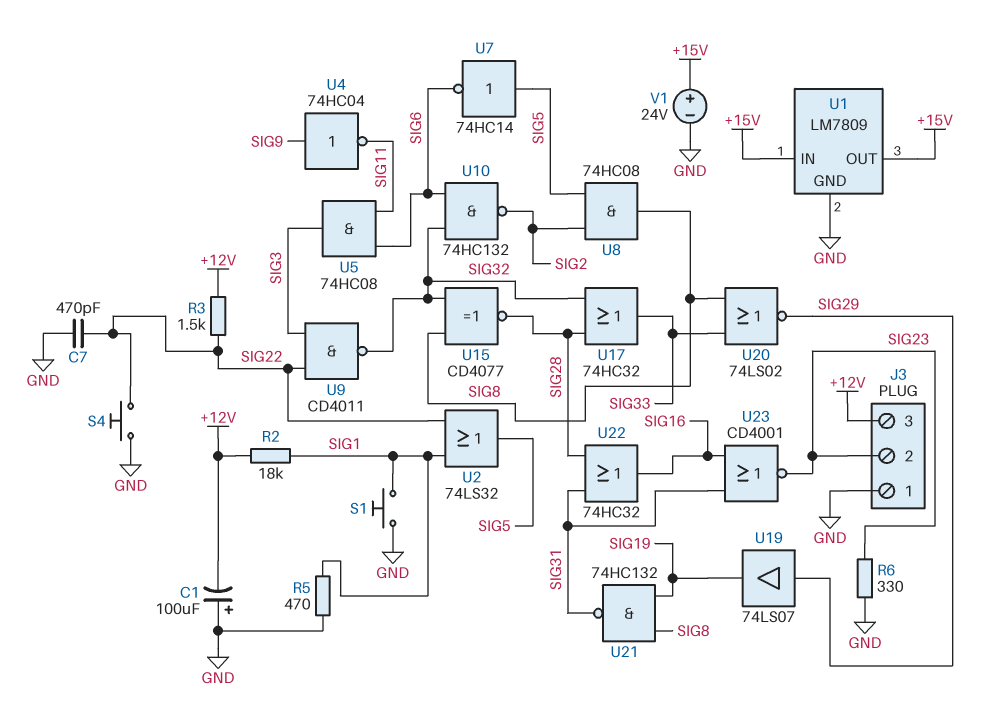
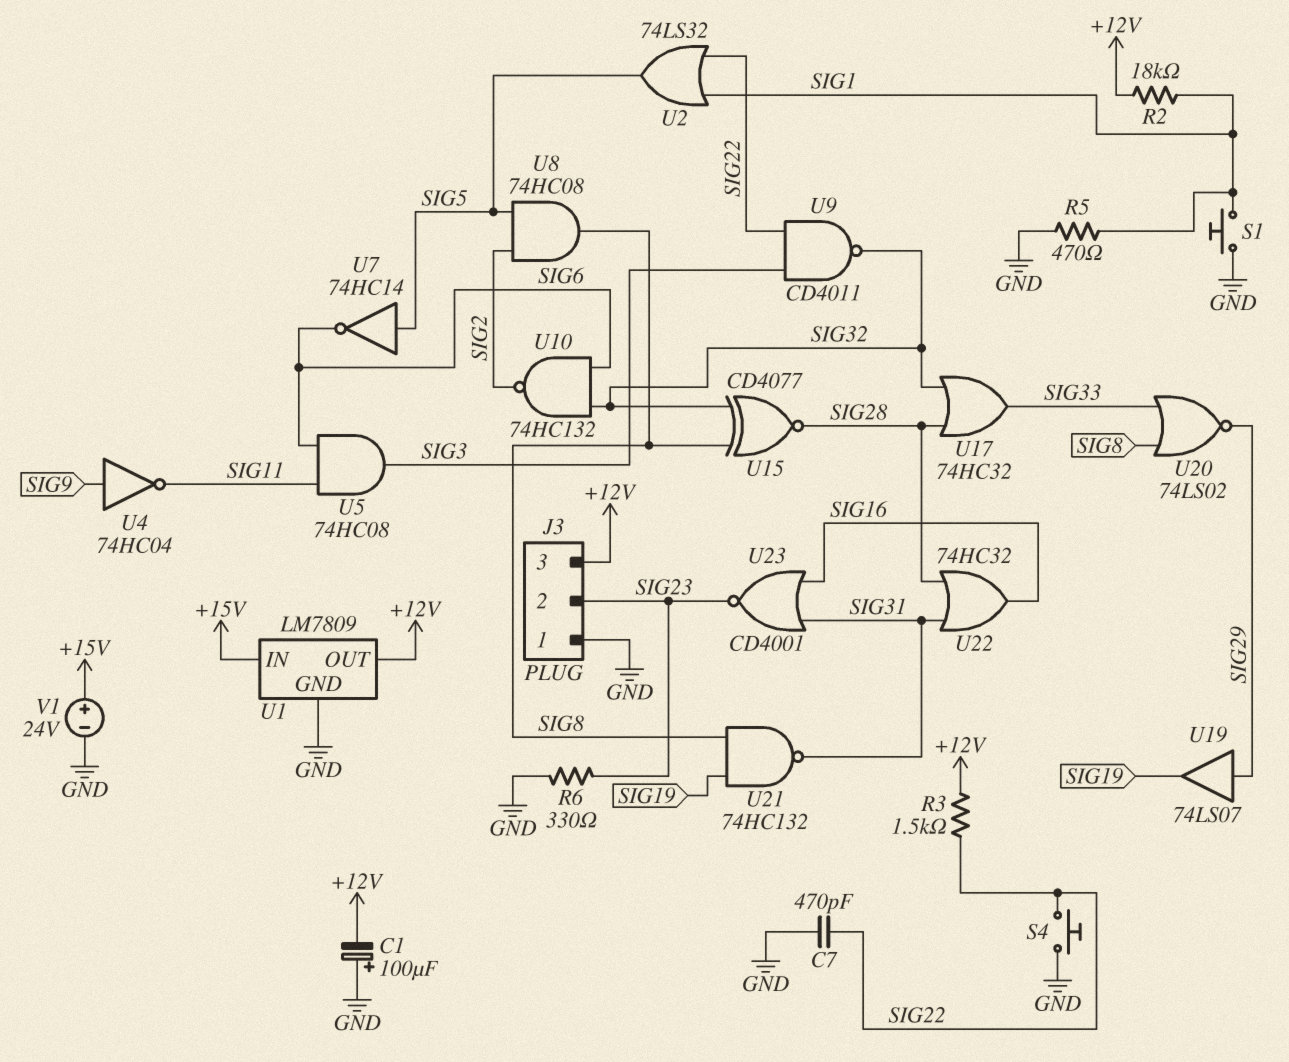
U1 pin OUT: +15V -> +12V

